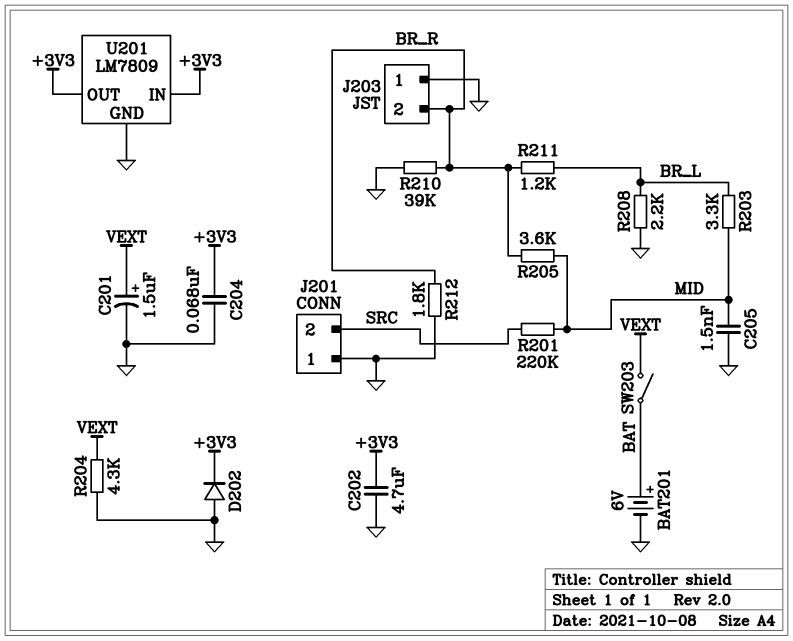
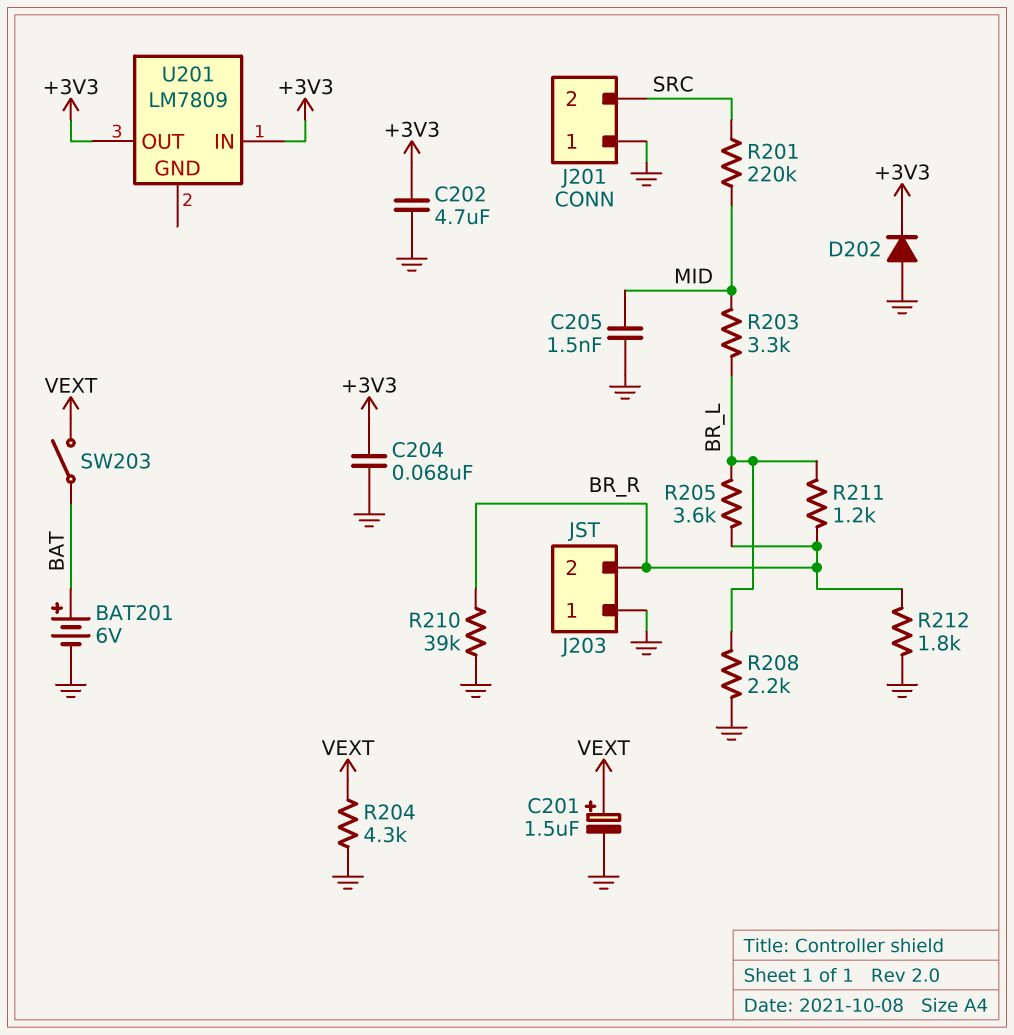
R205: 3.6k (BR_R, MID) -> 3.6k (BR_L, BR_R)
U201 pin GND: GND -> none

